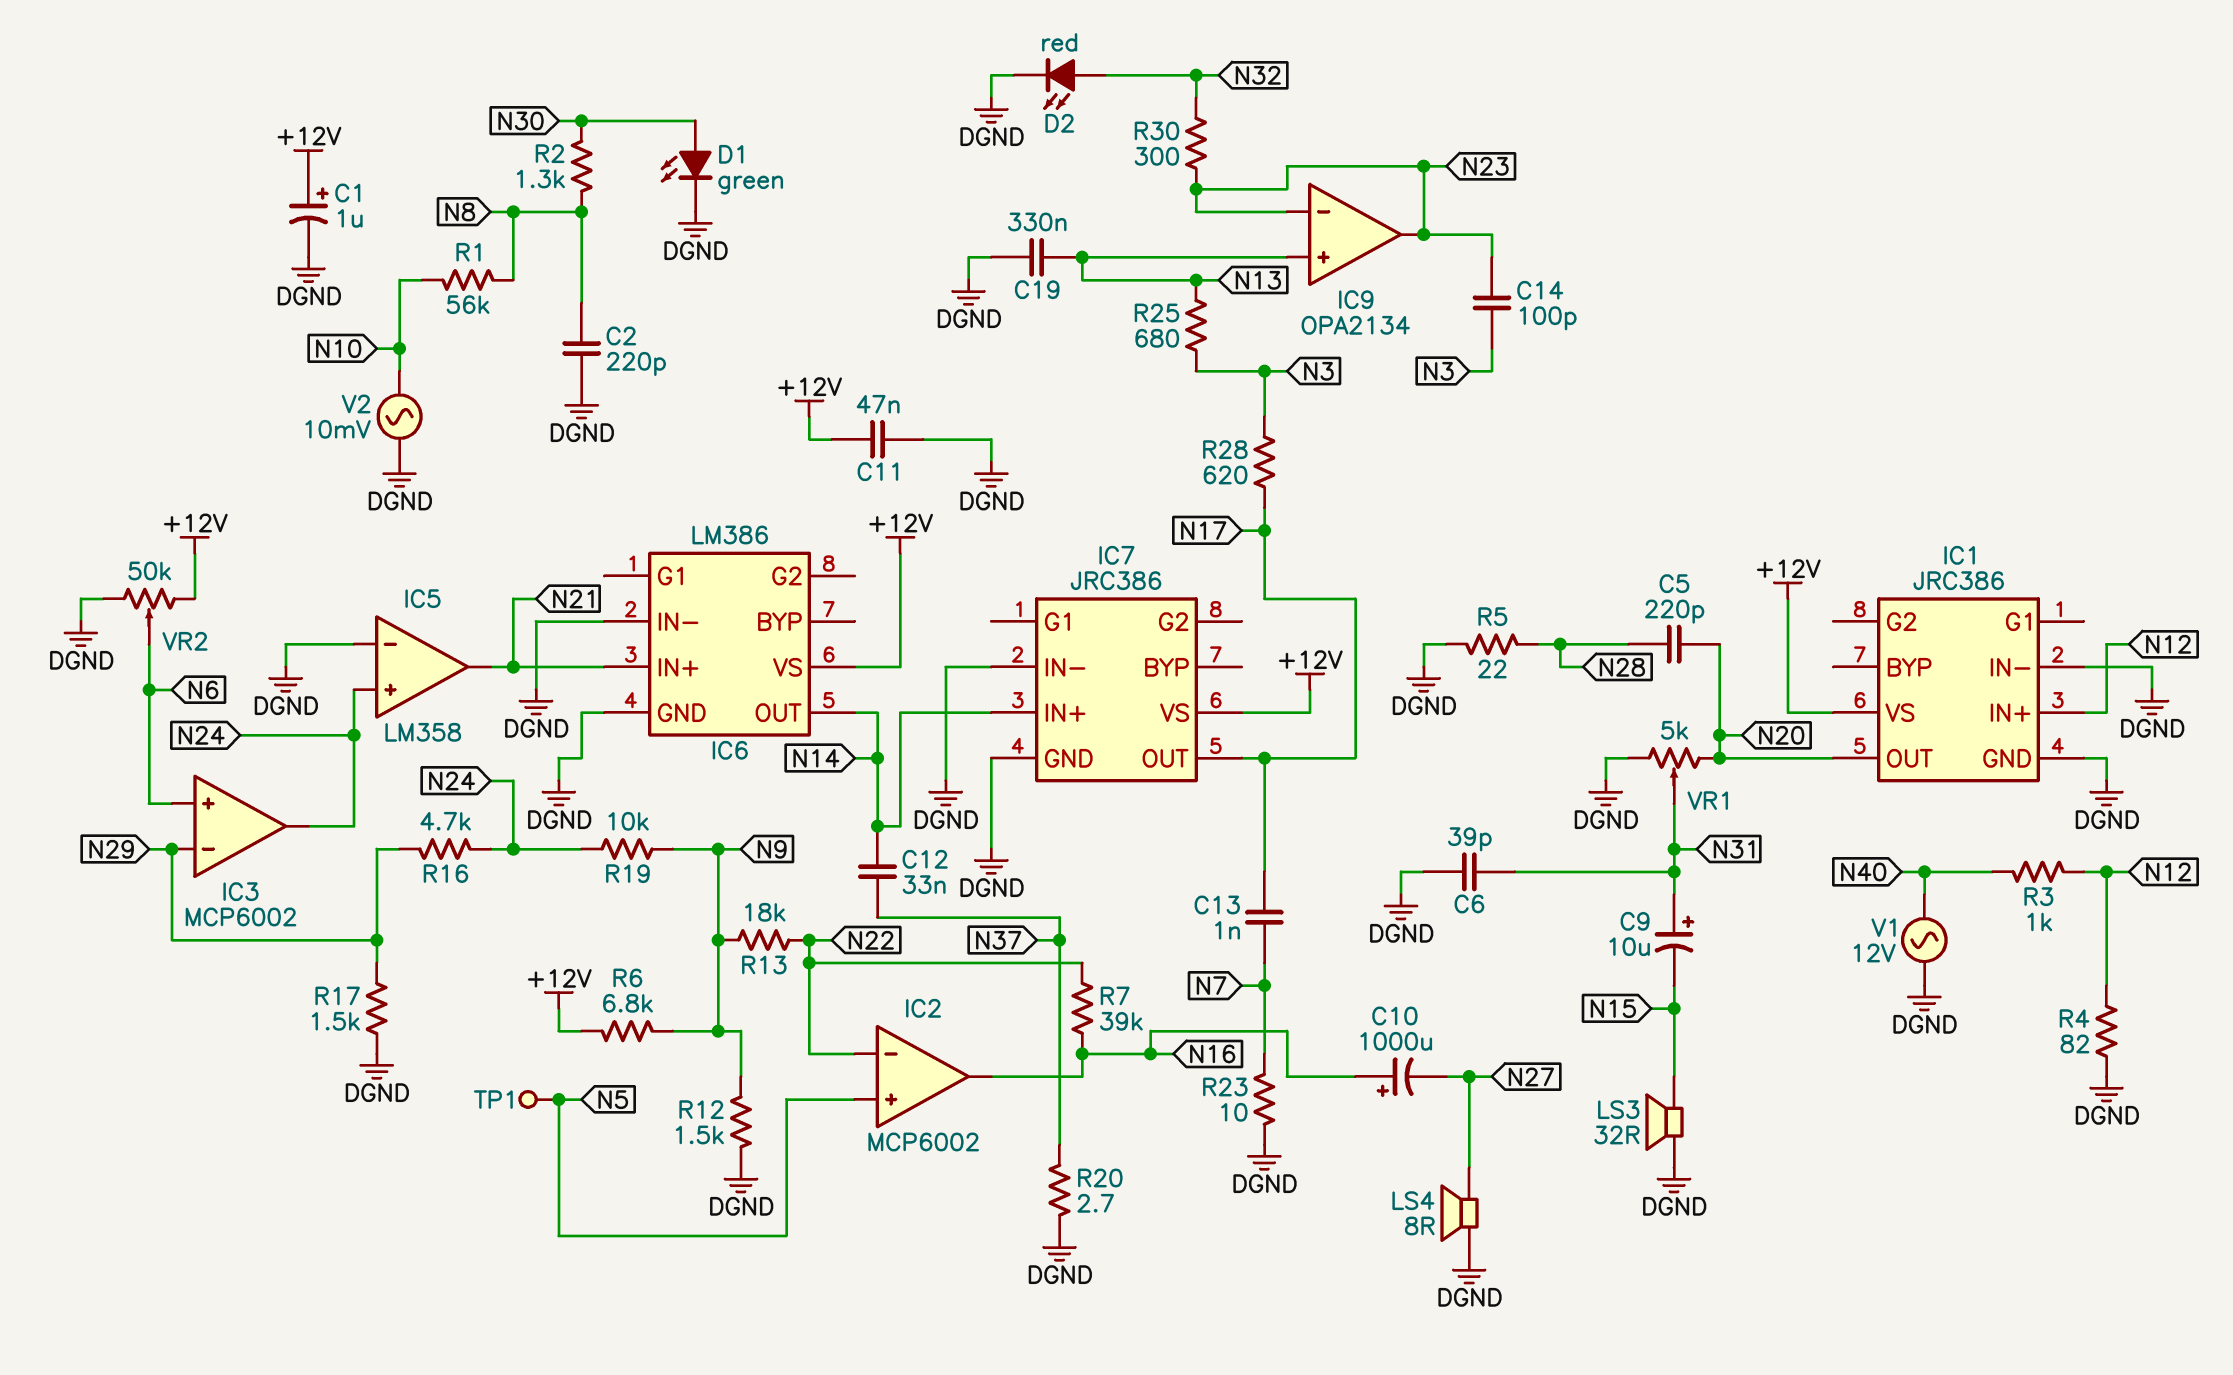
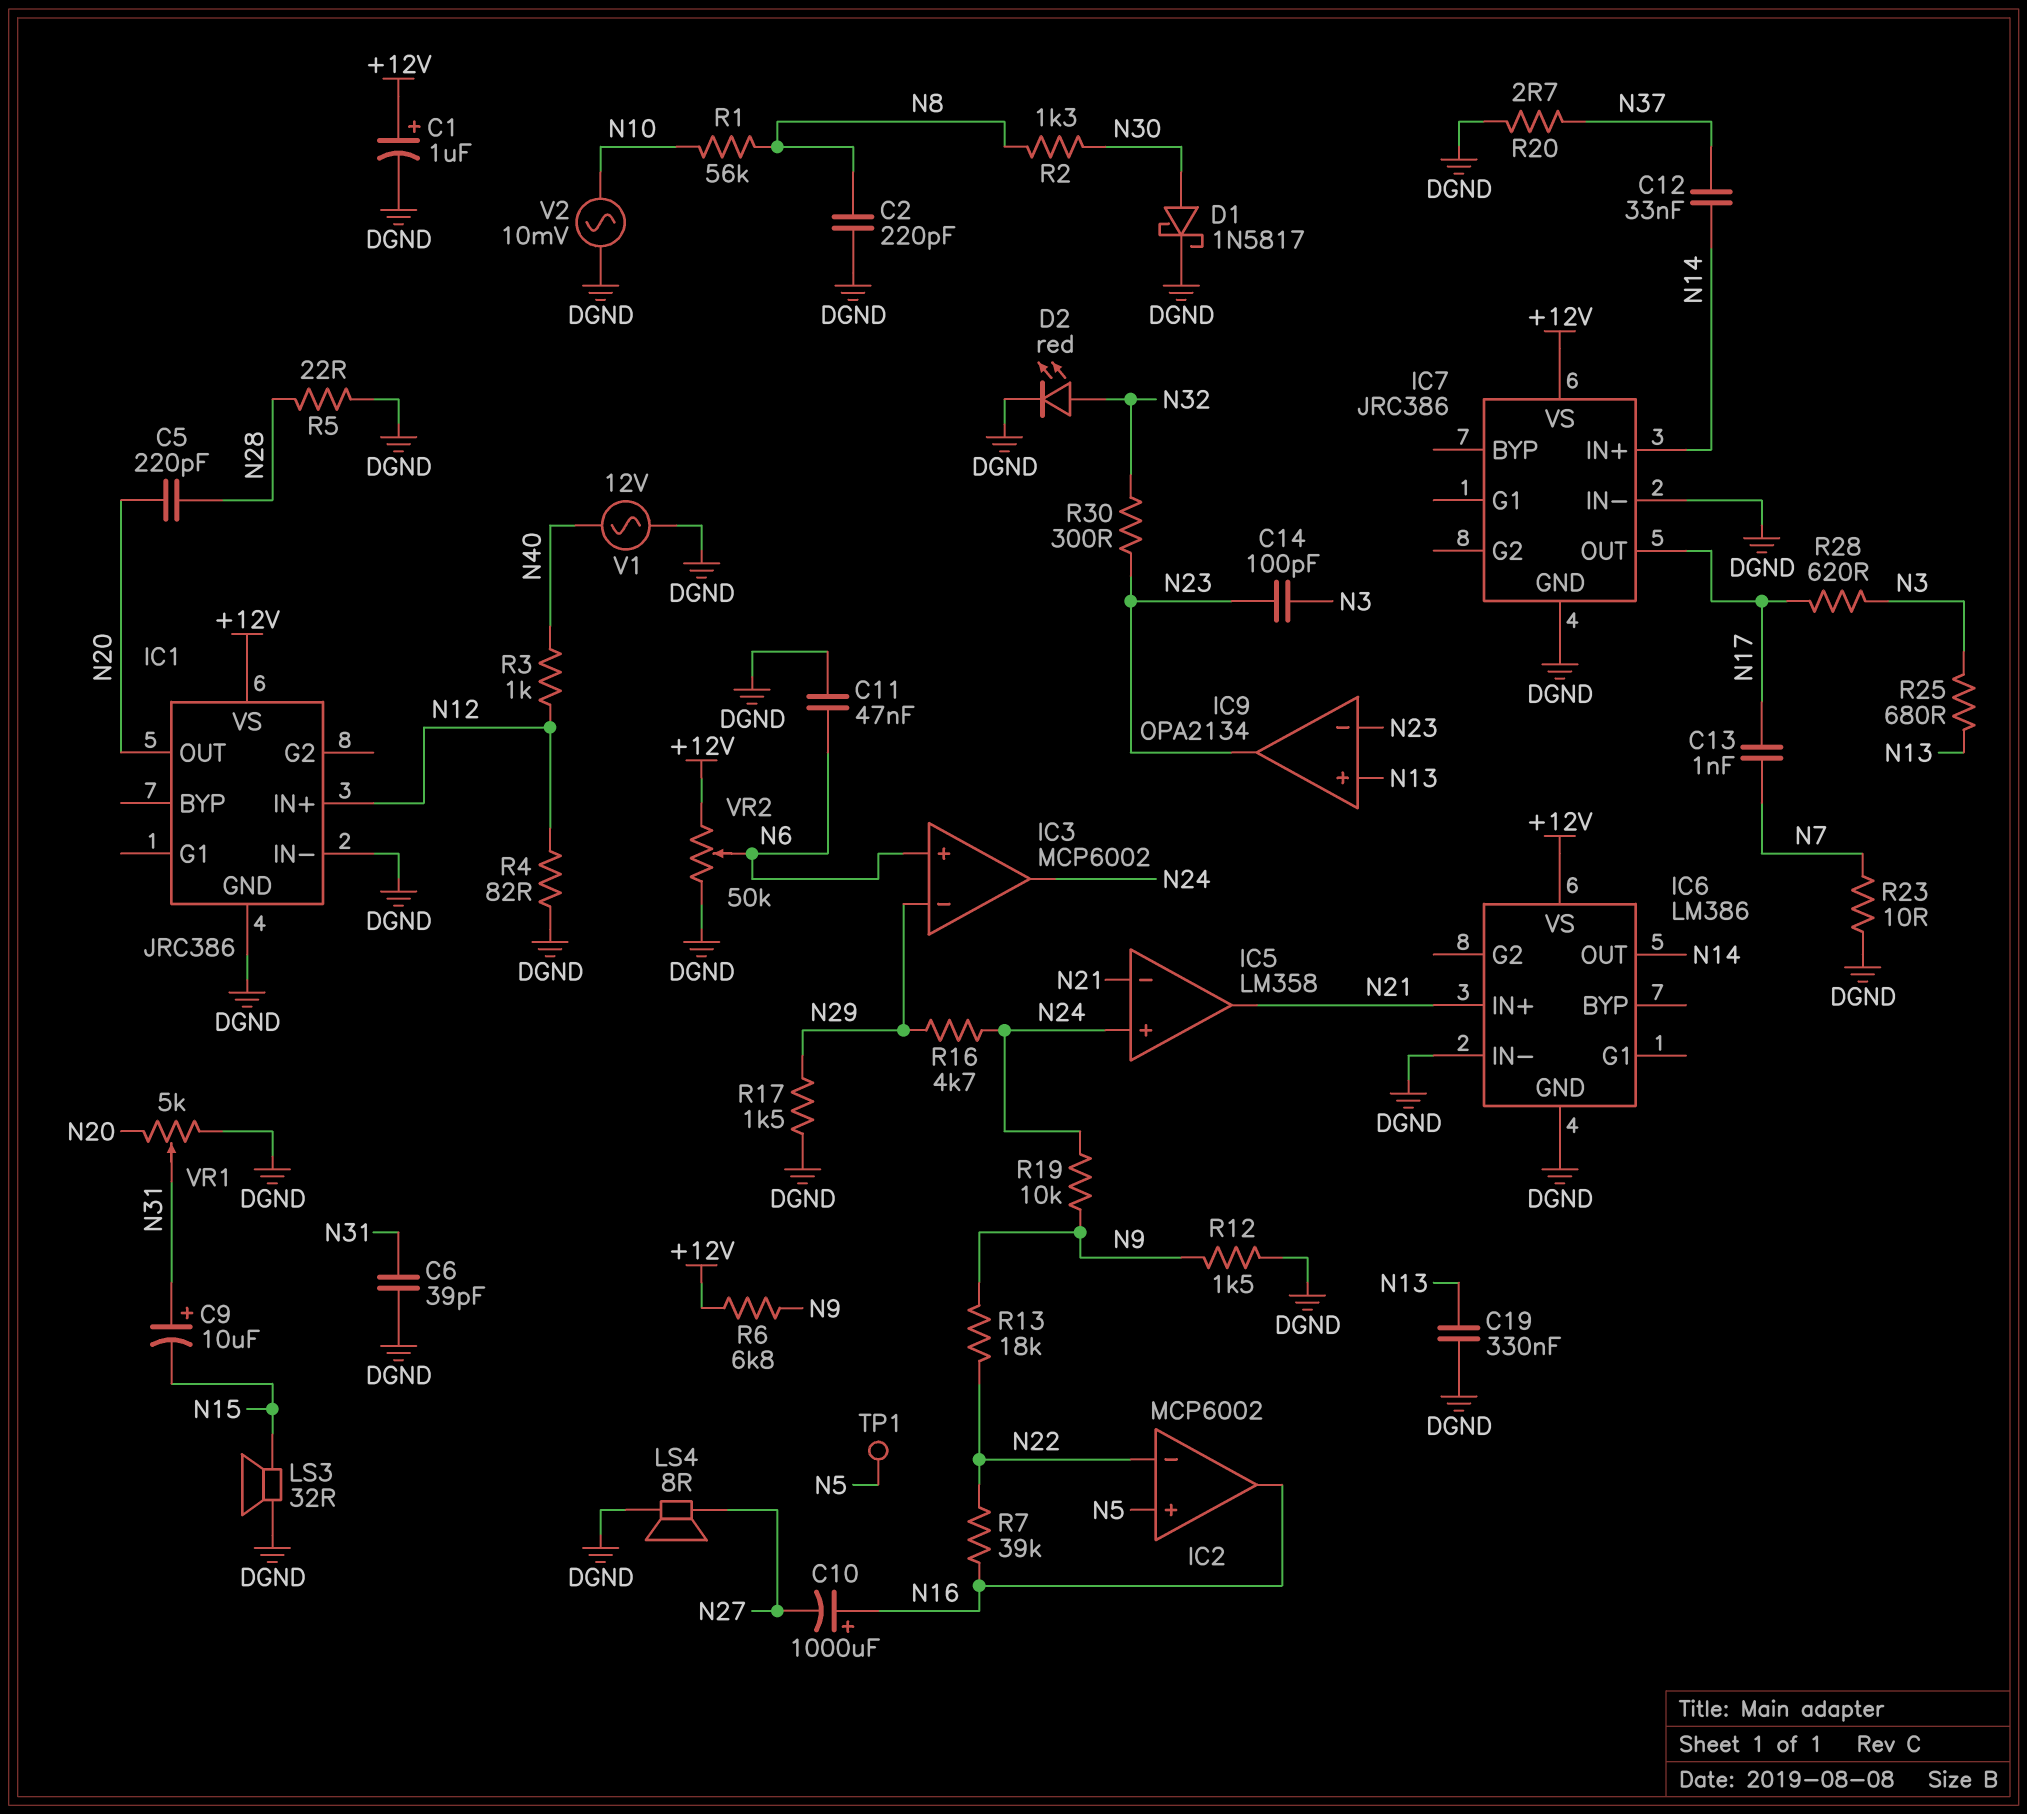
C11: 47nF (+12V, DGND) -> 47nF (DGND, N6)
D1: LED green (A N30, K DGND) -> schottky 1N5817 (A N30, K DGND)
IC5 pin in-: DGND -> N21

